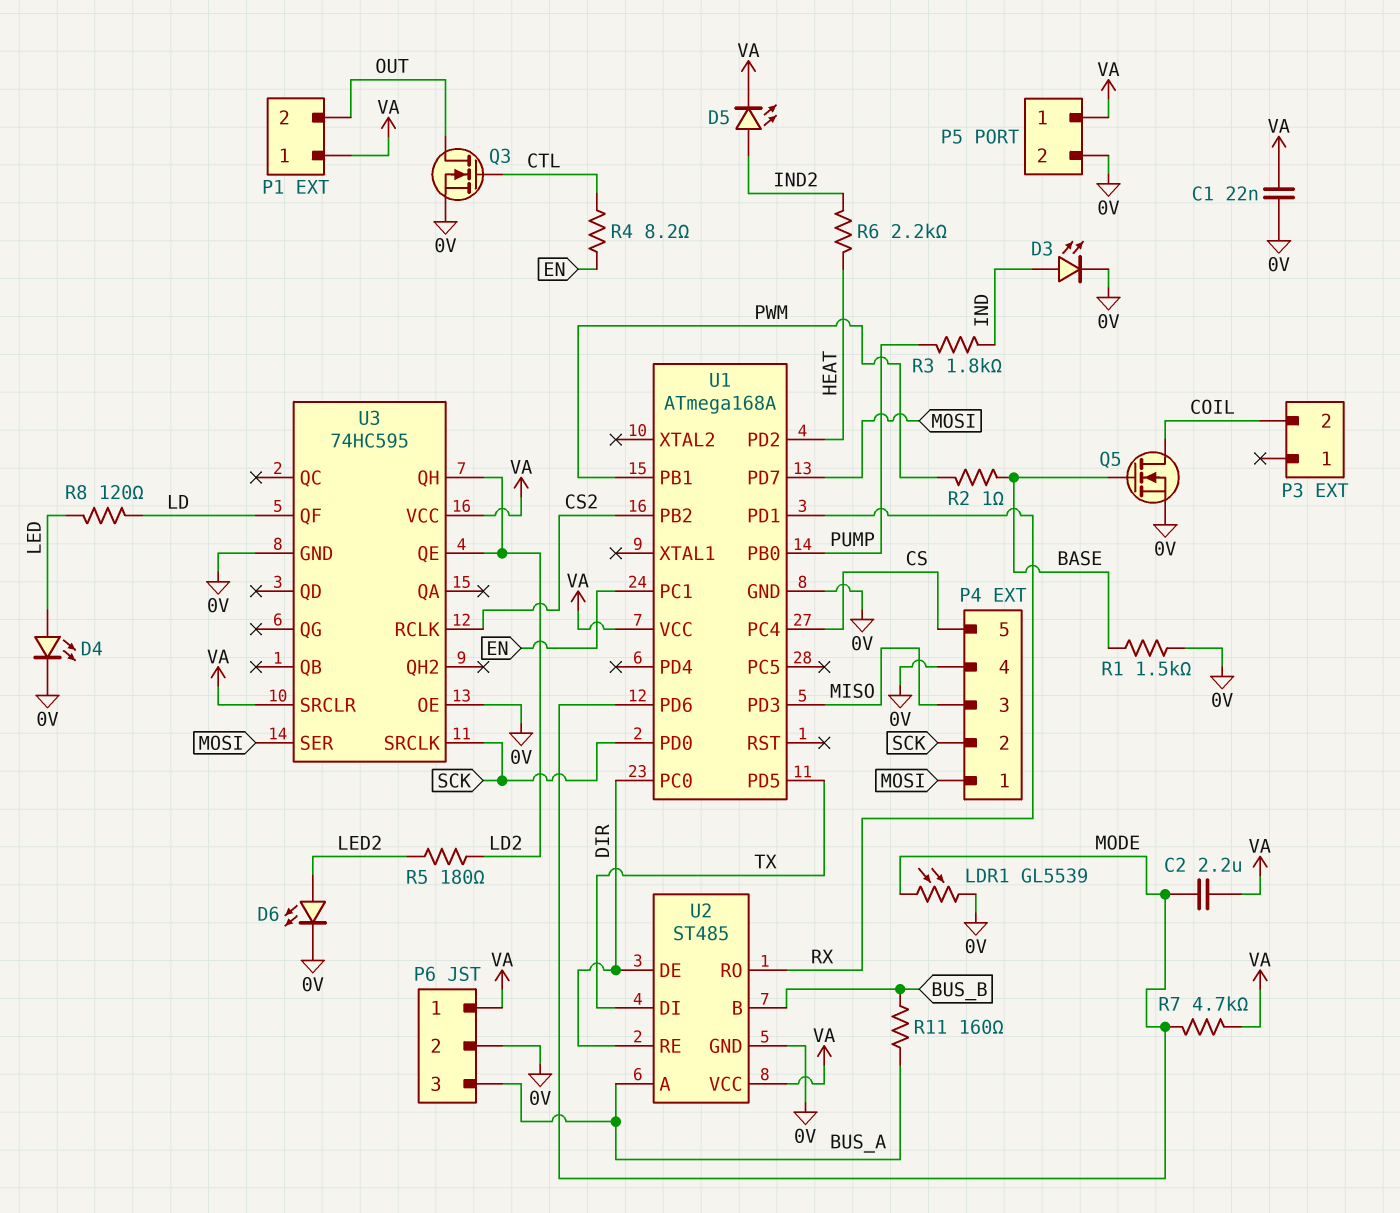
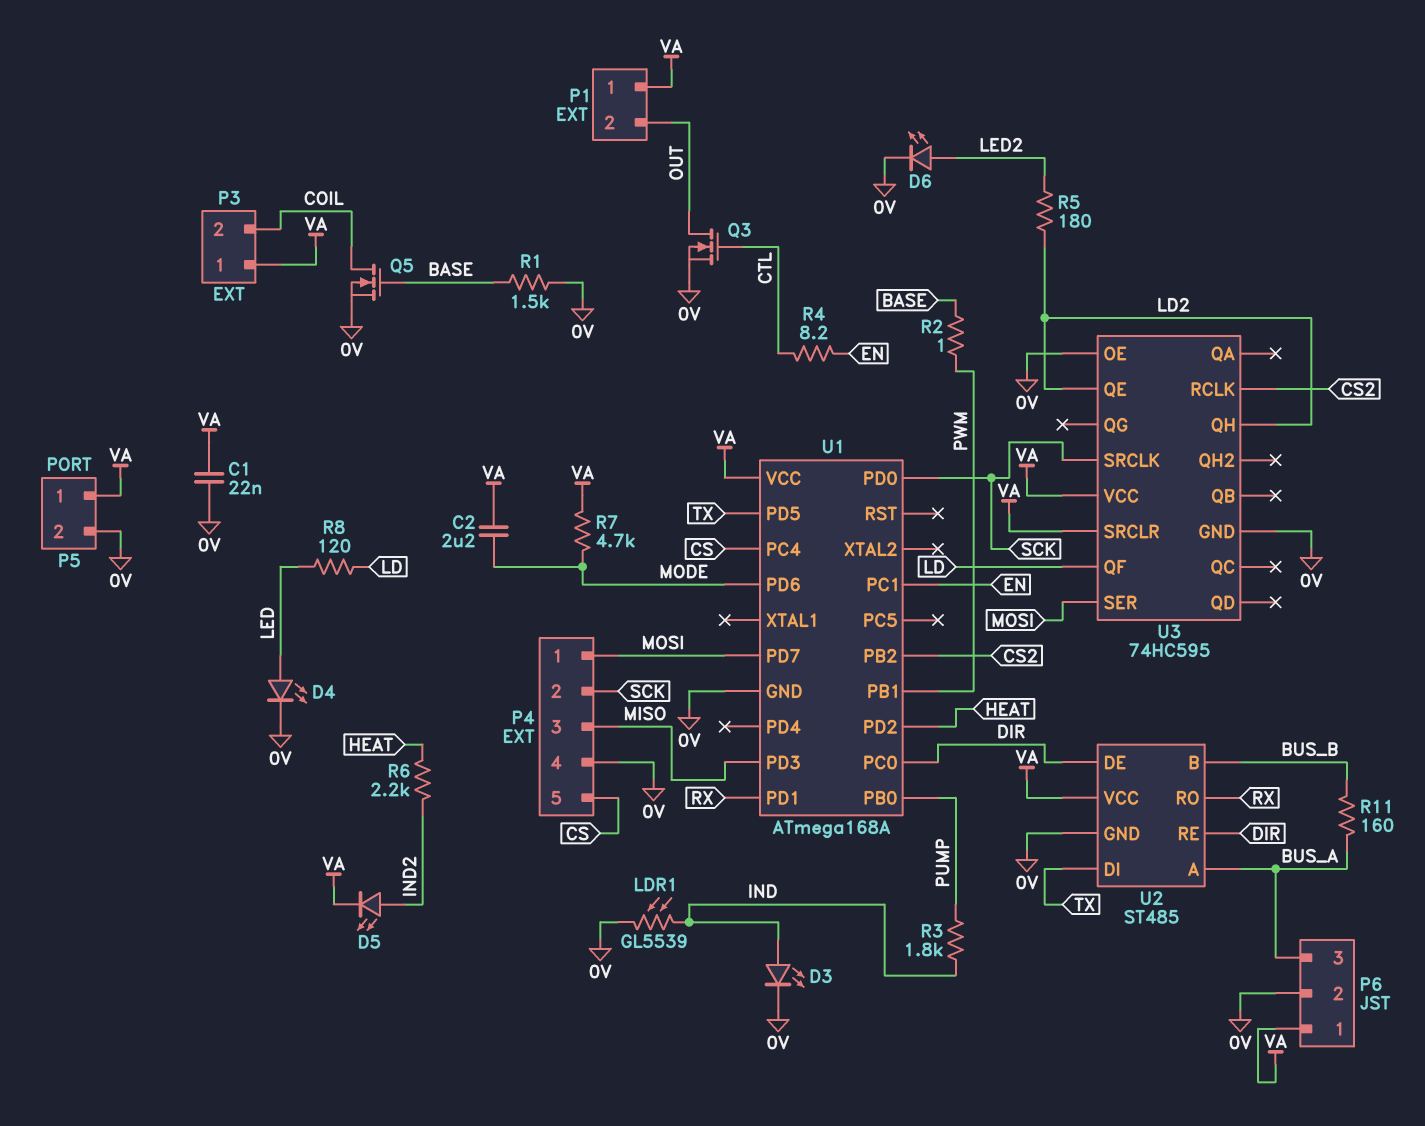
LDR1: GL5539 (0V, MODE) -> GL5539 (0V, IND)
P3 pin 1: none -> VA

